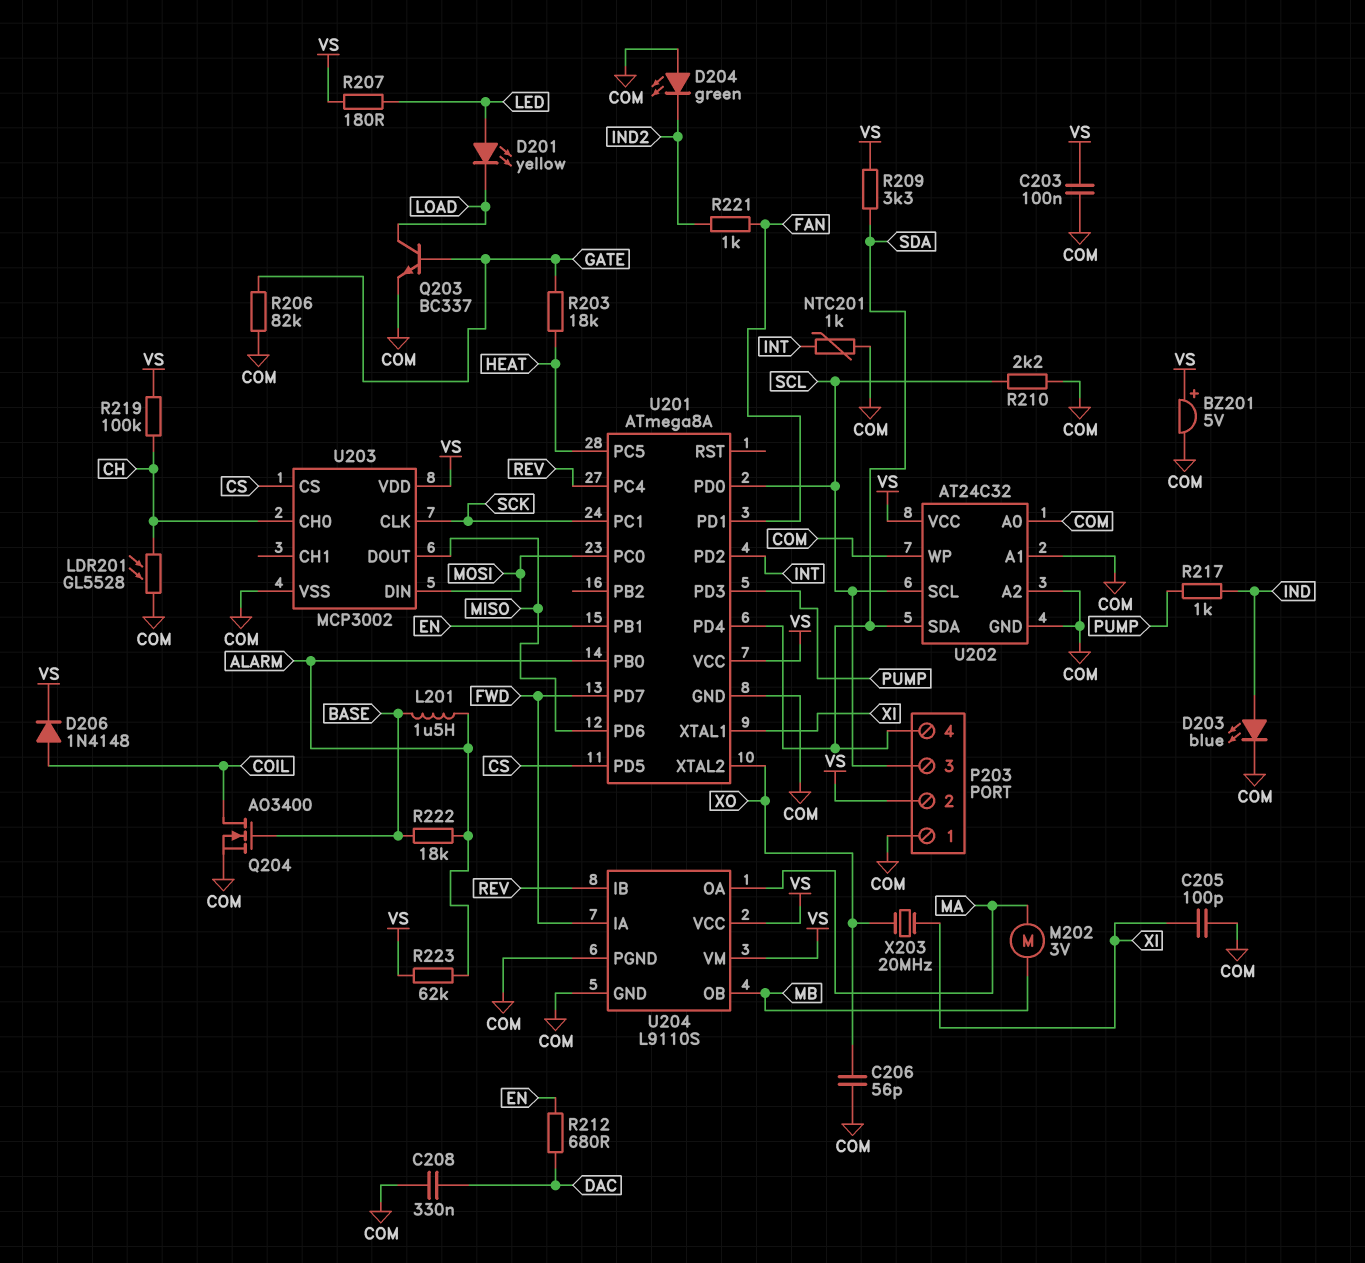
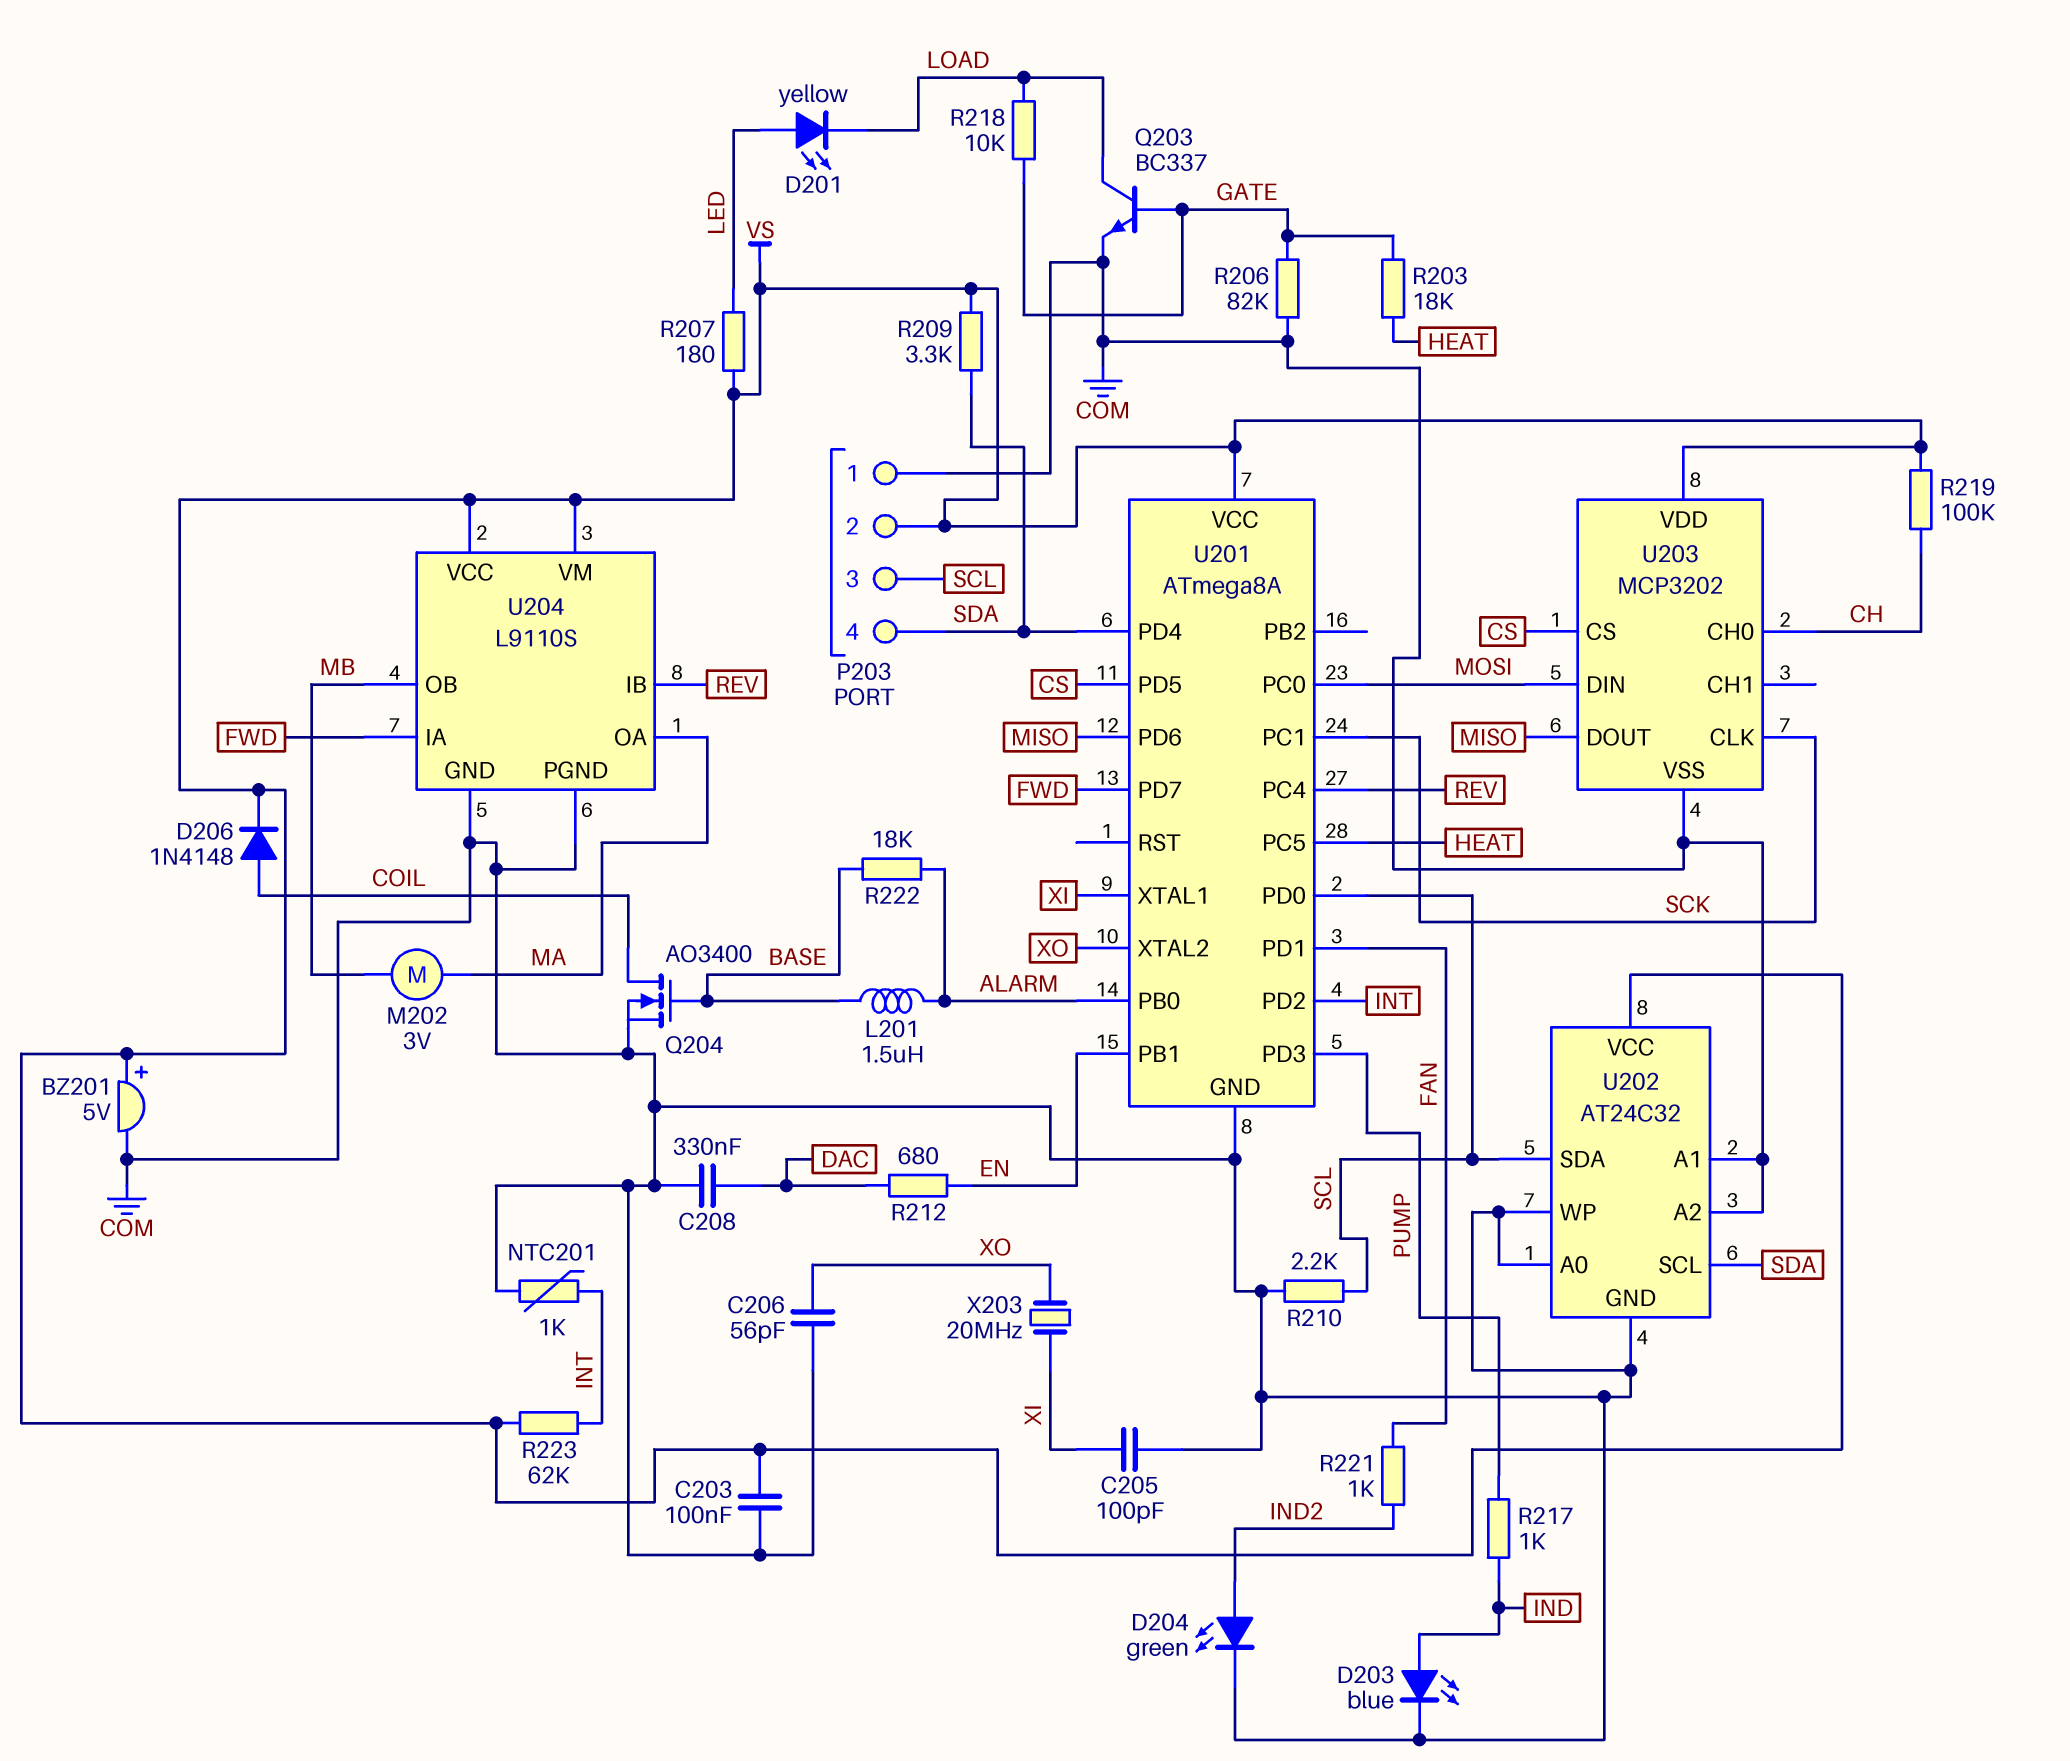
D204: LED green (A COM, K IND2) -> LED green (A IND2, K COM)
LDR201: GL5528 (CH, COM) -> none
R218: none -> 10k (GATE, LOAD)
R223: 62k (ALARM, VS) -> 62k (INT, VS)
U202 pin SCL: SCL -> SDA
U202 pin SDA: SDA -> SCL
U203: MCP3002 -> MCP3202

